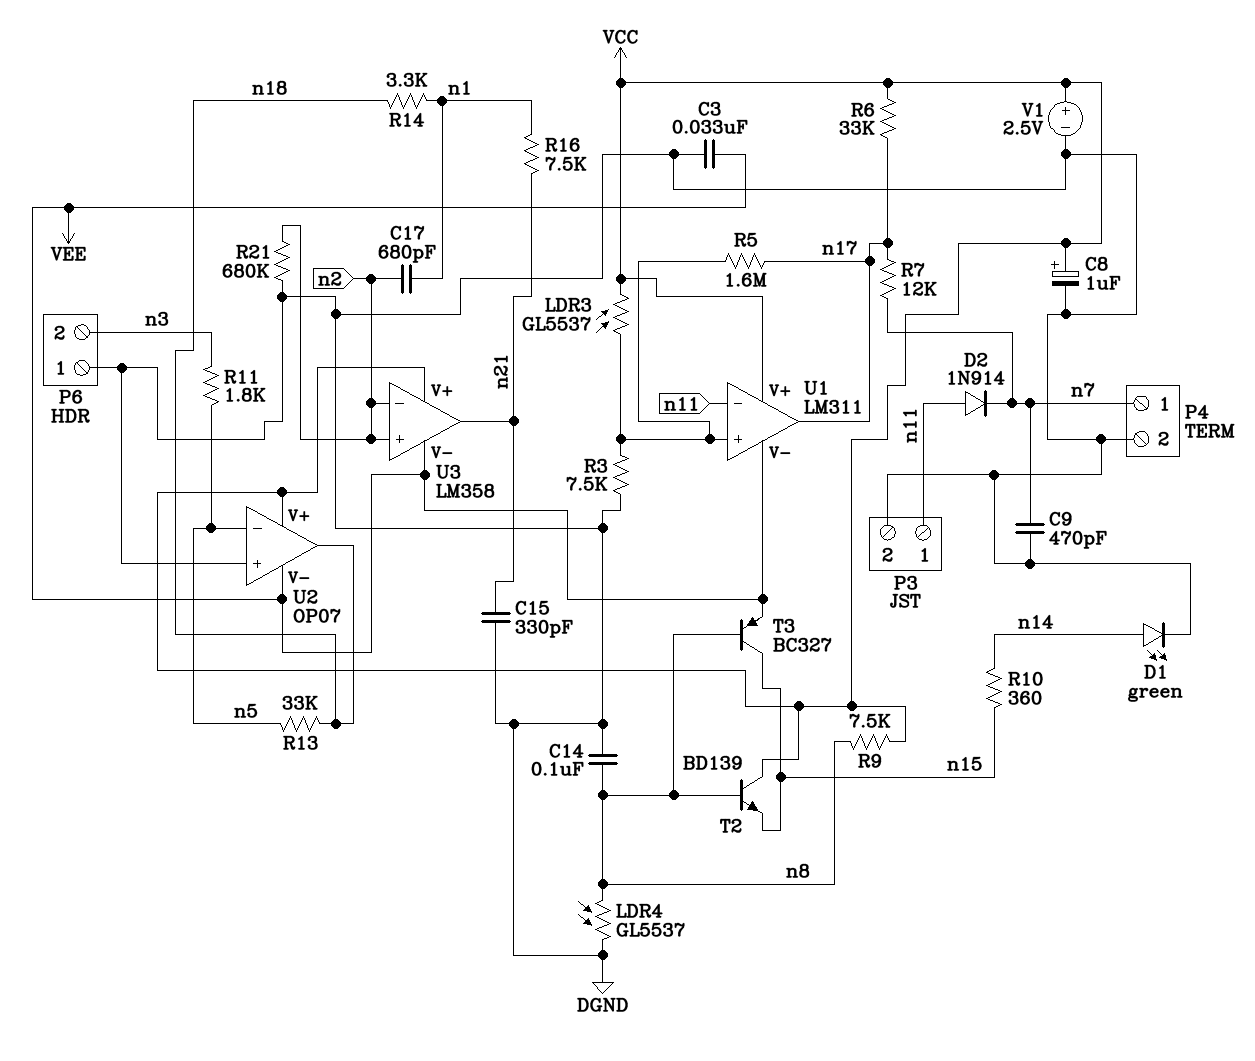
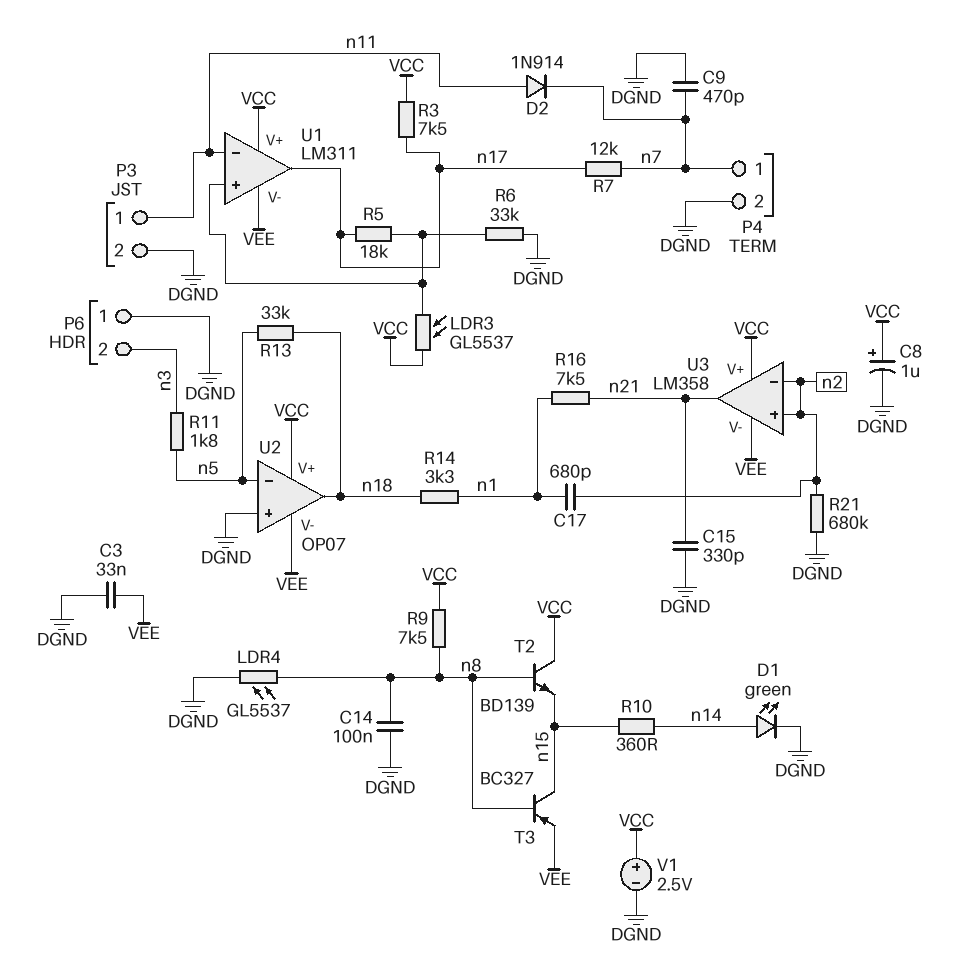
R3: 7.5k (DGND, U1/in+) -> 7.5k (VCC, n17)
R5: 1.6M (U1/in+, n17) -> 18k (U1/in+, n17)
R6: 33k (VCC, n17) -> 33k (DGND, U1/in+)

